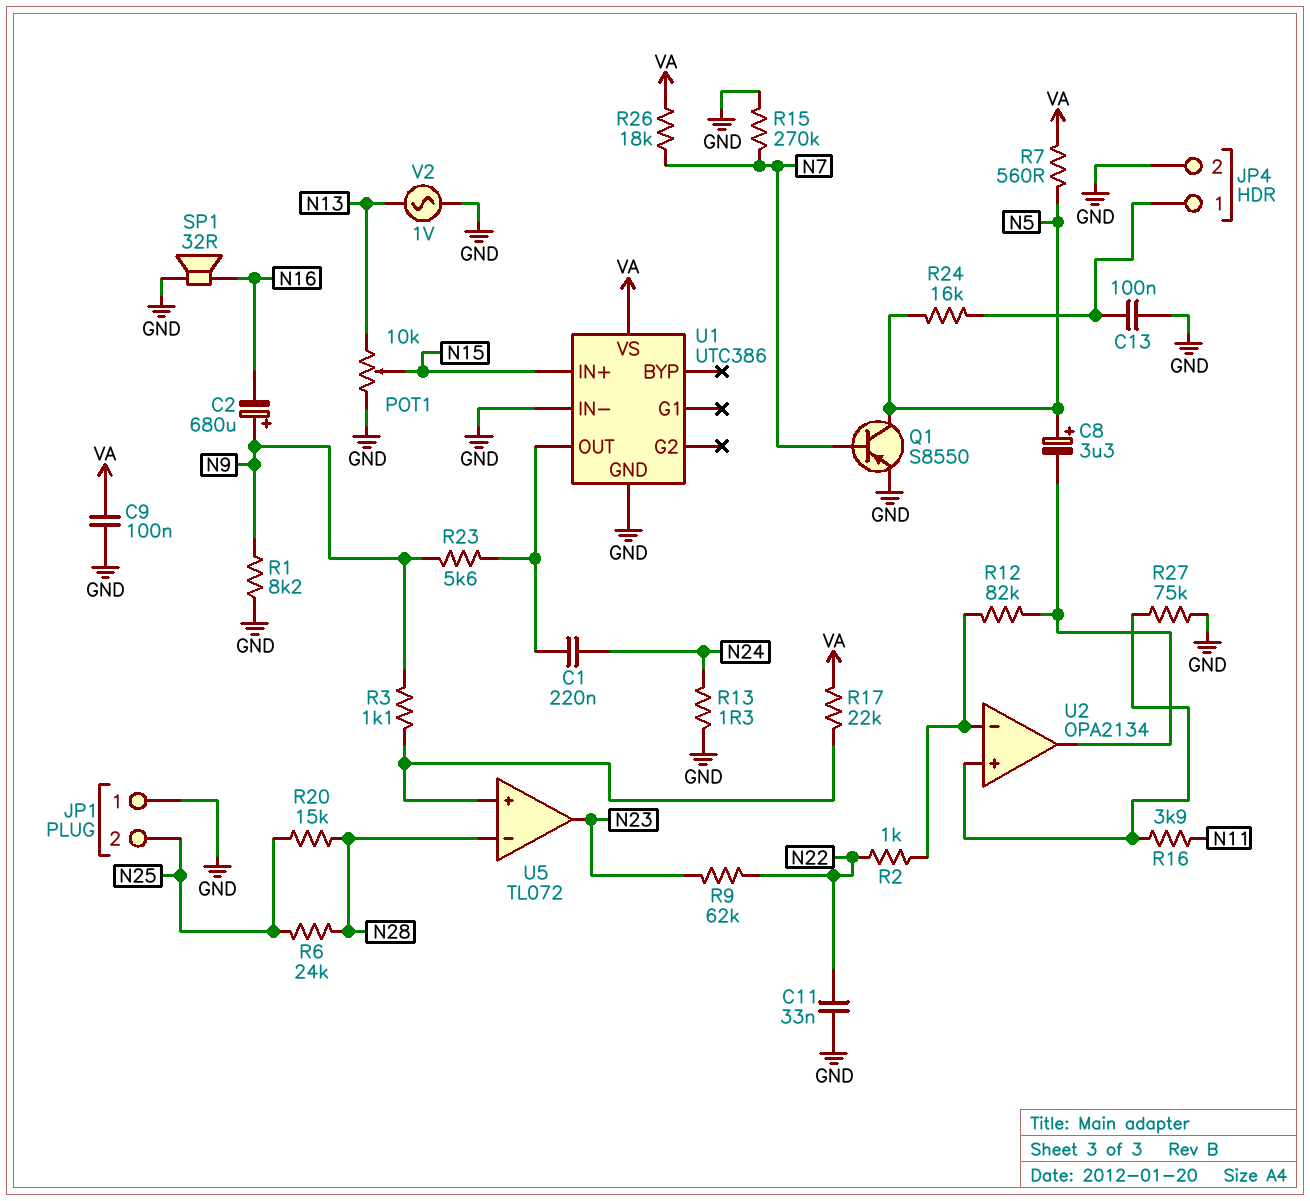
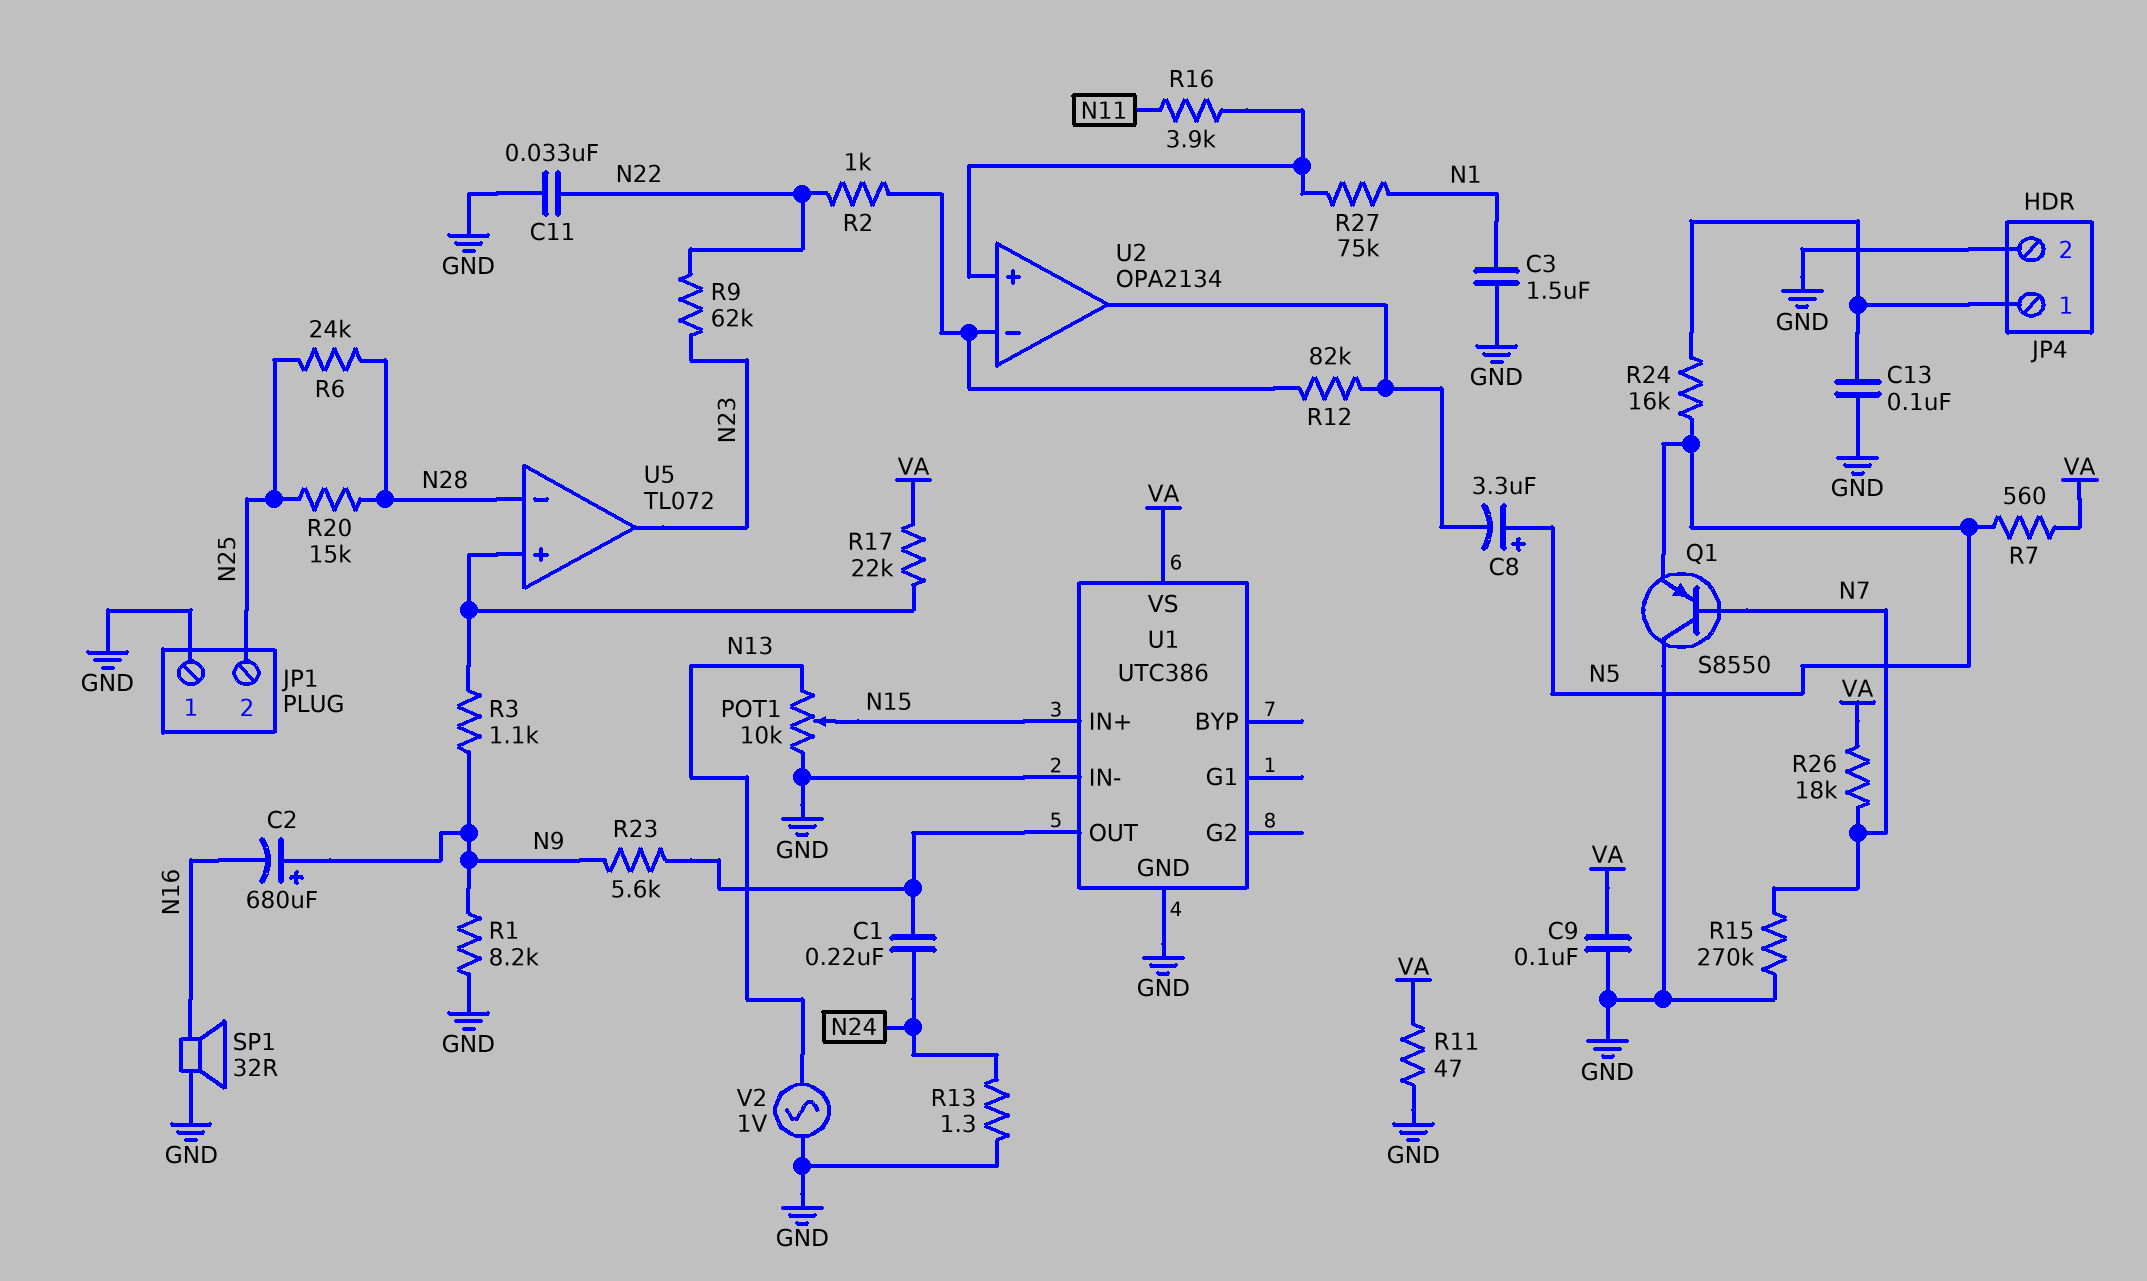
C3: none -> 1.5uF (GND, N1)
Q1: PNP S8550 (B N7, C N5, E GND) -> PNP S8550 (B N7, C GND, E N5)
R11: none -> 47 (GND, VA)
R27: 75k (GND, U2/in+) -> 75k (N1, U2/in+)

